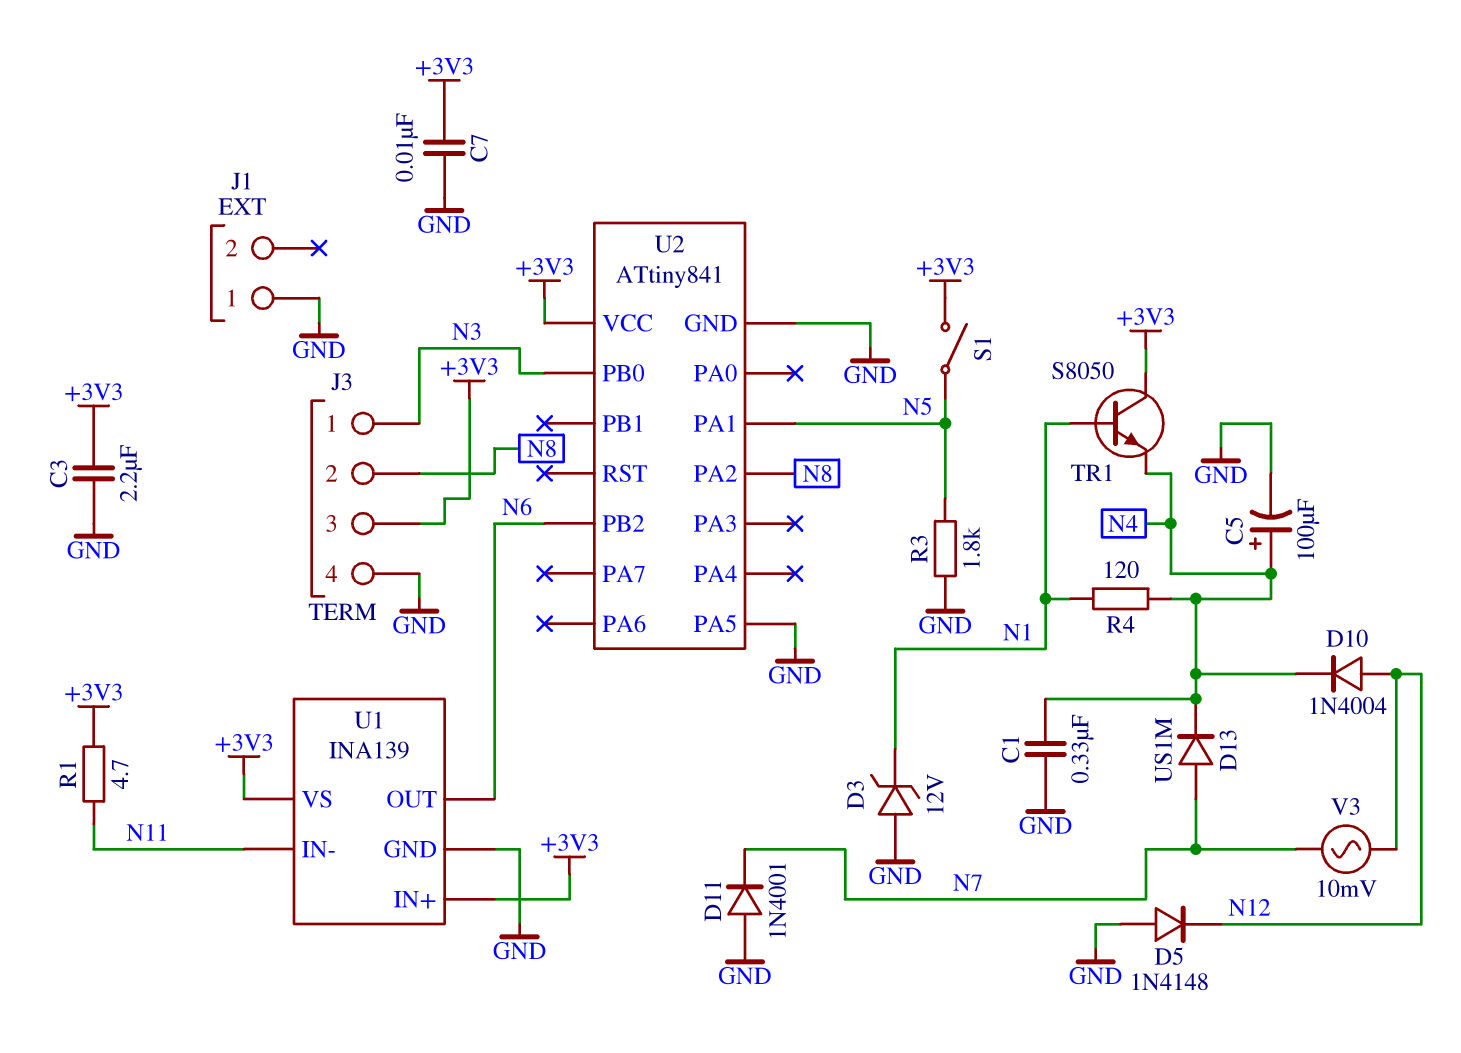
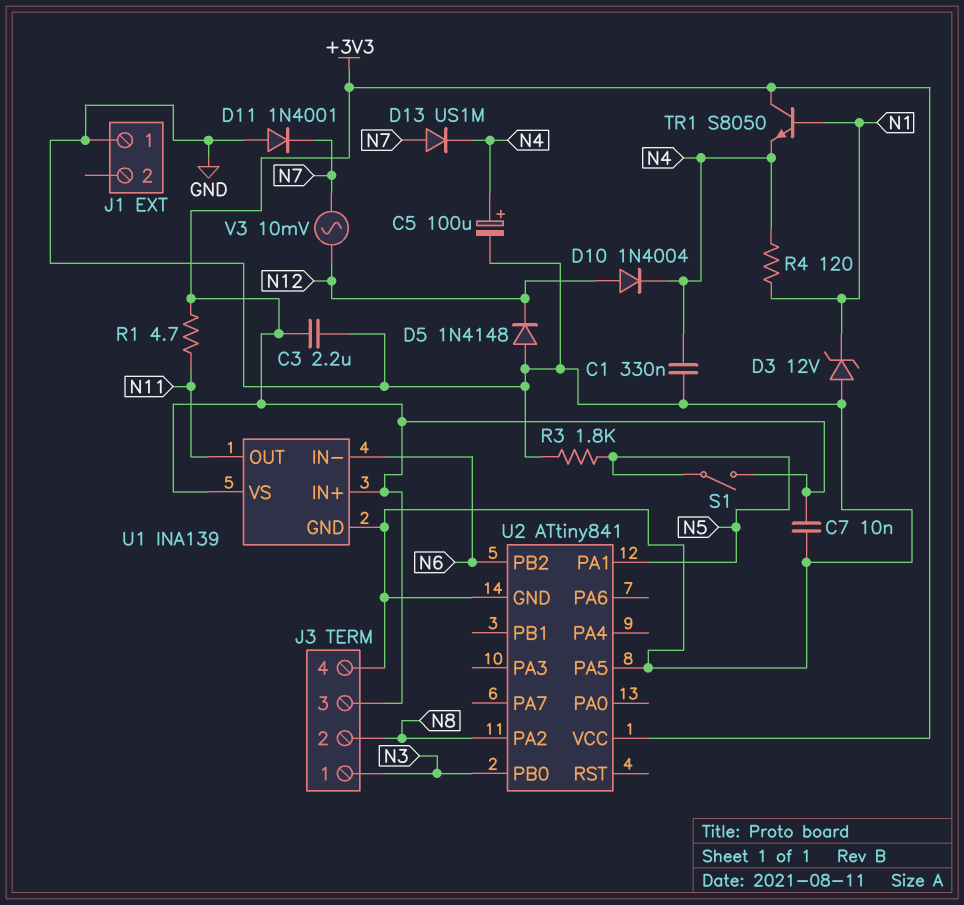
U1 pin IN-: N11 -> N6
U1 pin OUT: N6 -> N11

